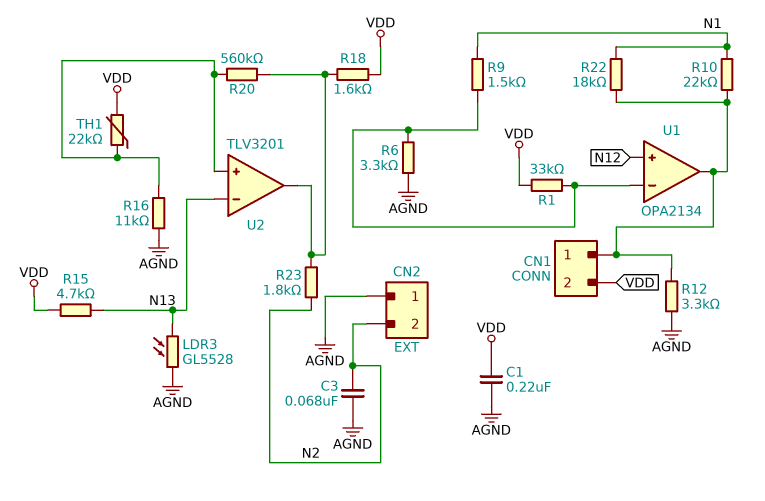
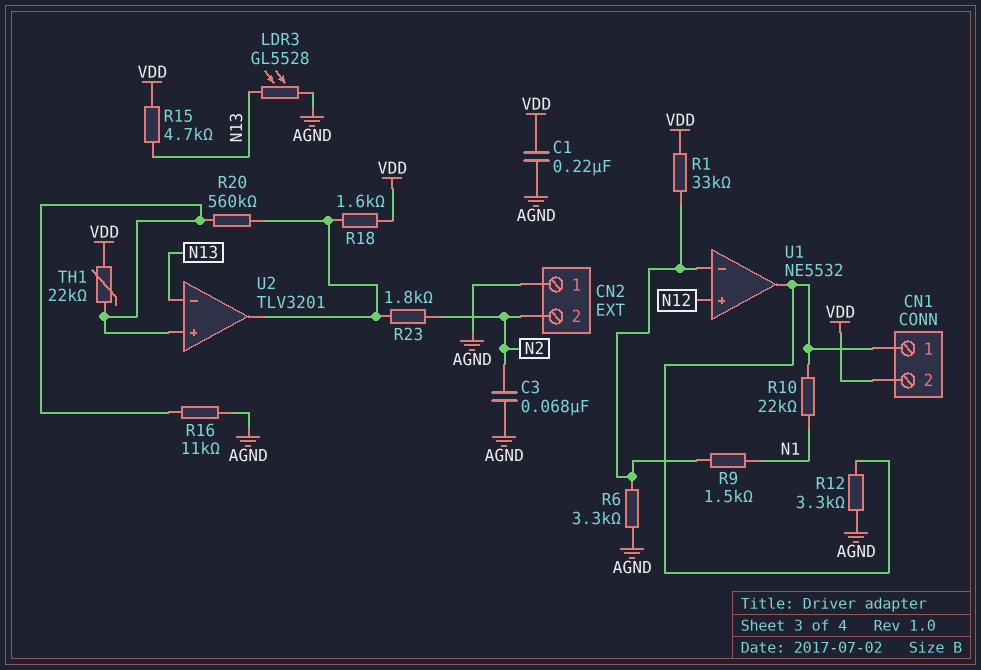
R22: 18k (CN1/1, N1) -> none
U1: OPA2134 -> NE5532

